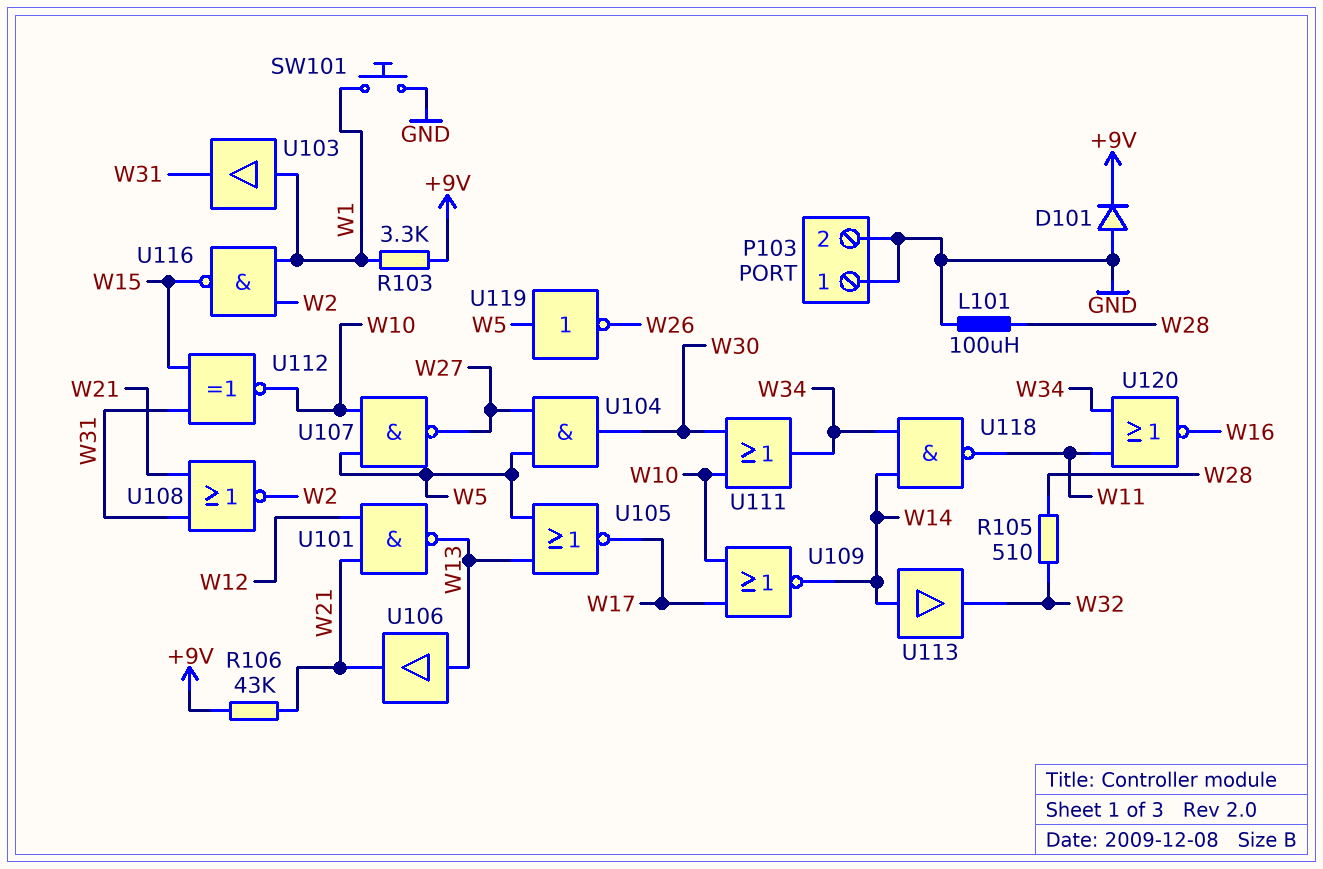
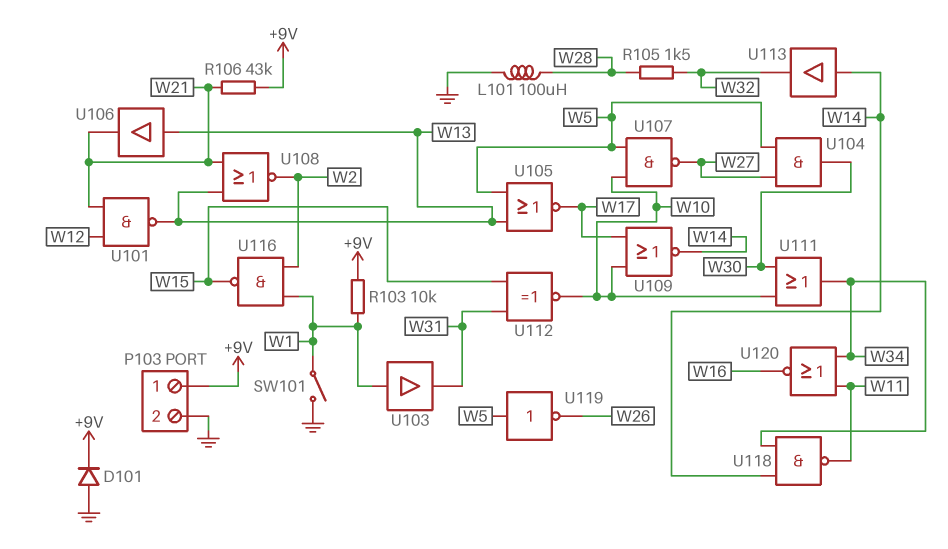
P103 pin 1: GND -> +9V
R103: 3.3k (+9V, W1) -> 10k (+9V, W1)
R105: 510 (W28, W32) -> 1.5k (W28, W32)
SW101: button (GND, W1) -> switch (GND, W1)
U108: NOR (in W21, in W31, out W2) -> NOR (in W13, in W21, out W2)

